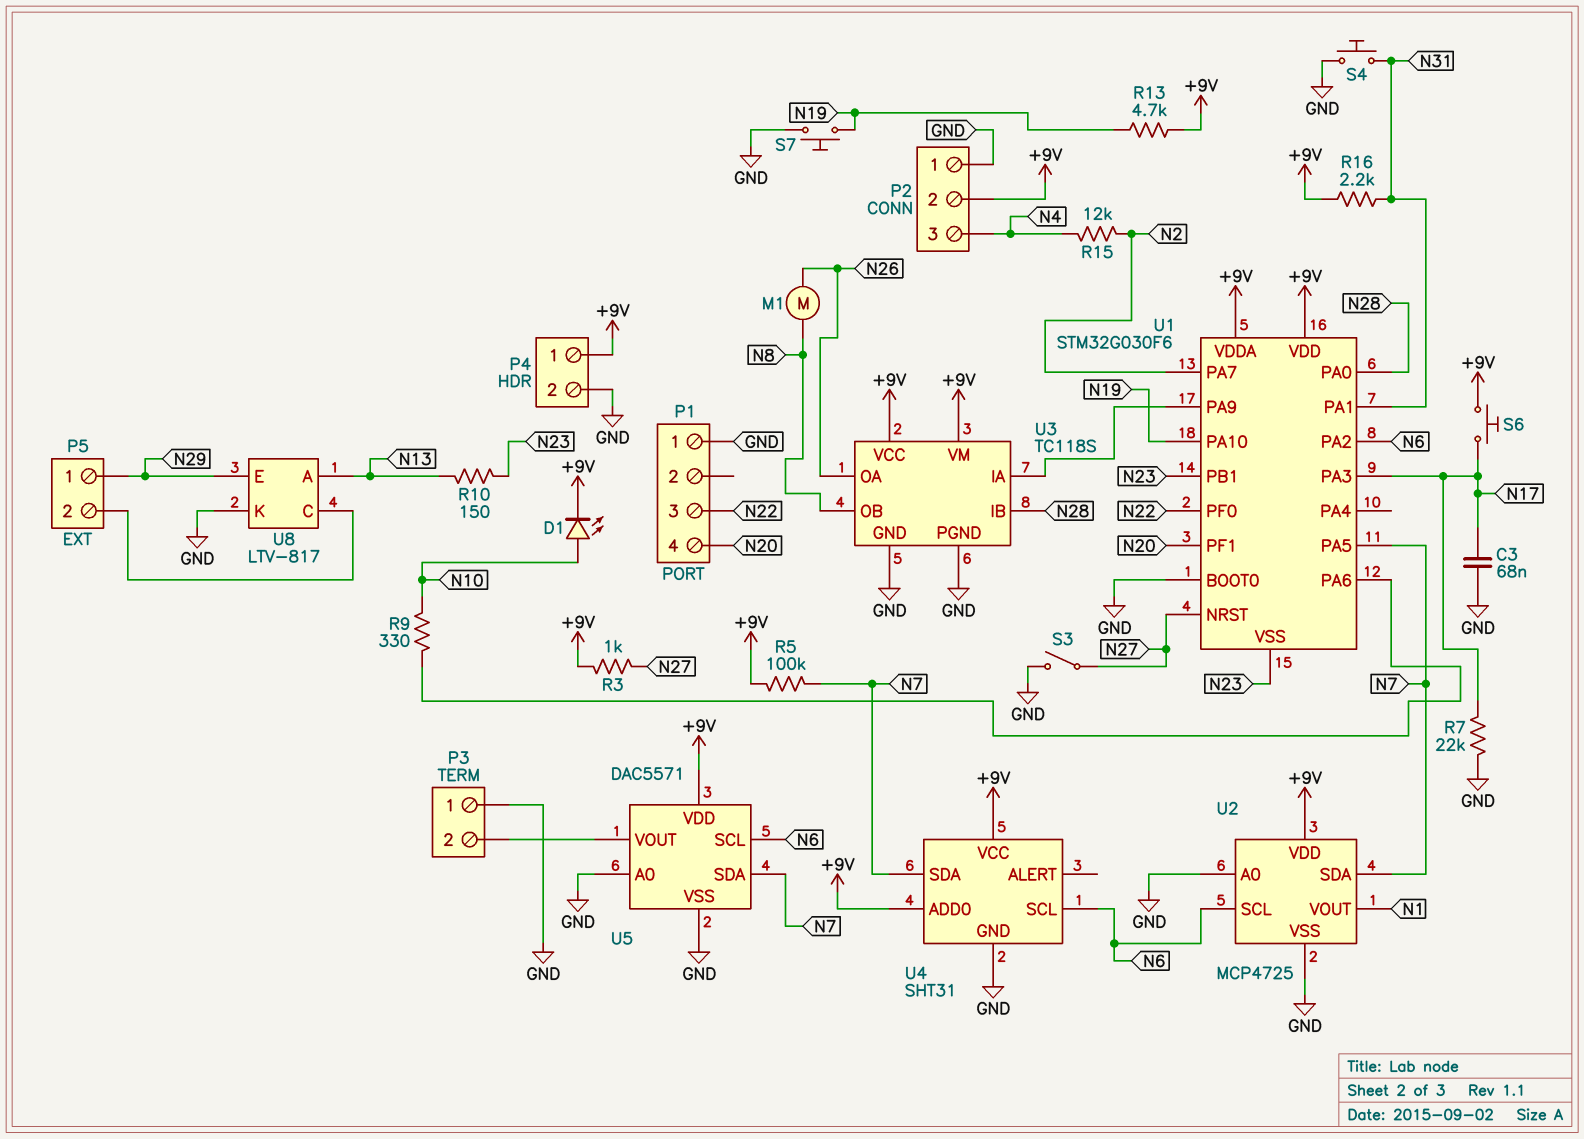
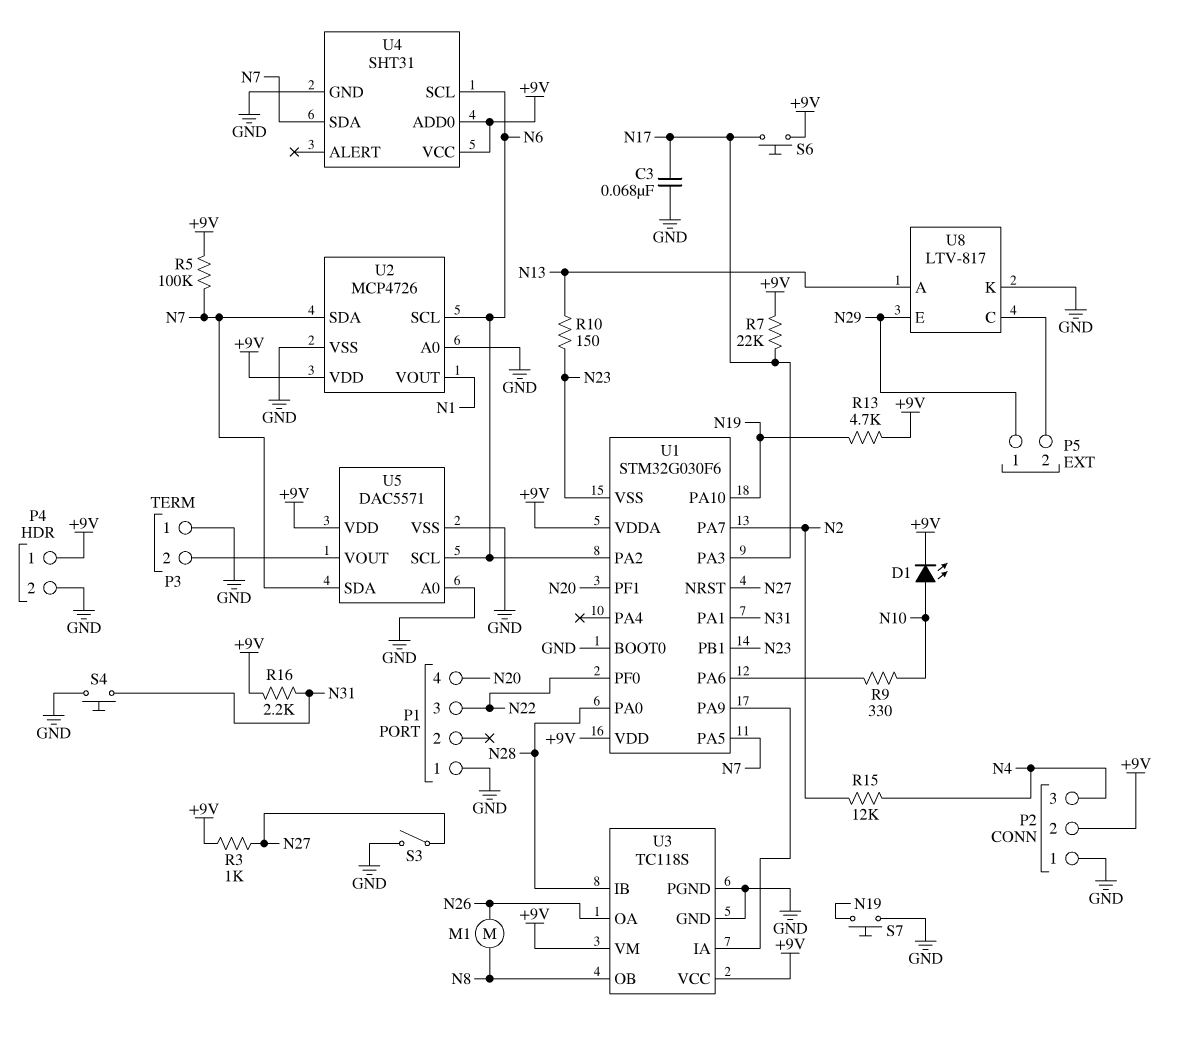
R7: 22k (GND, N17) -> 22k (+9V, N17)
U2: MCP4725 -> MCP4726

